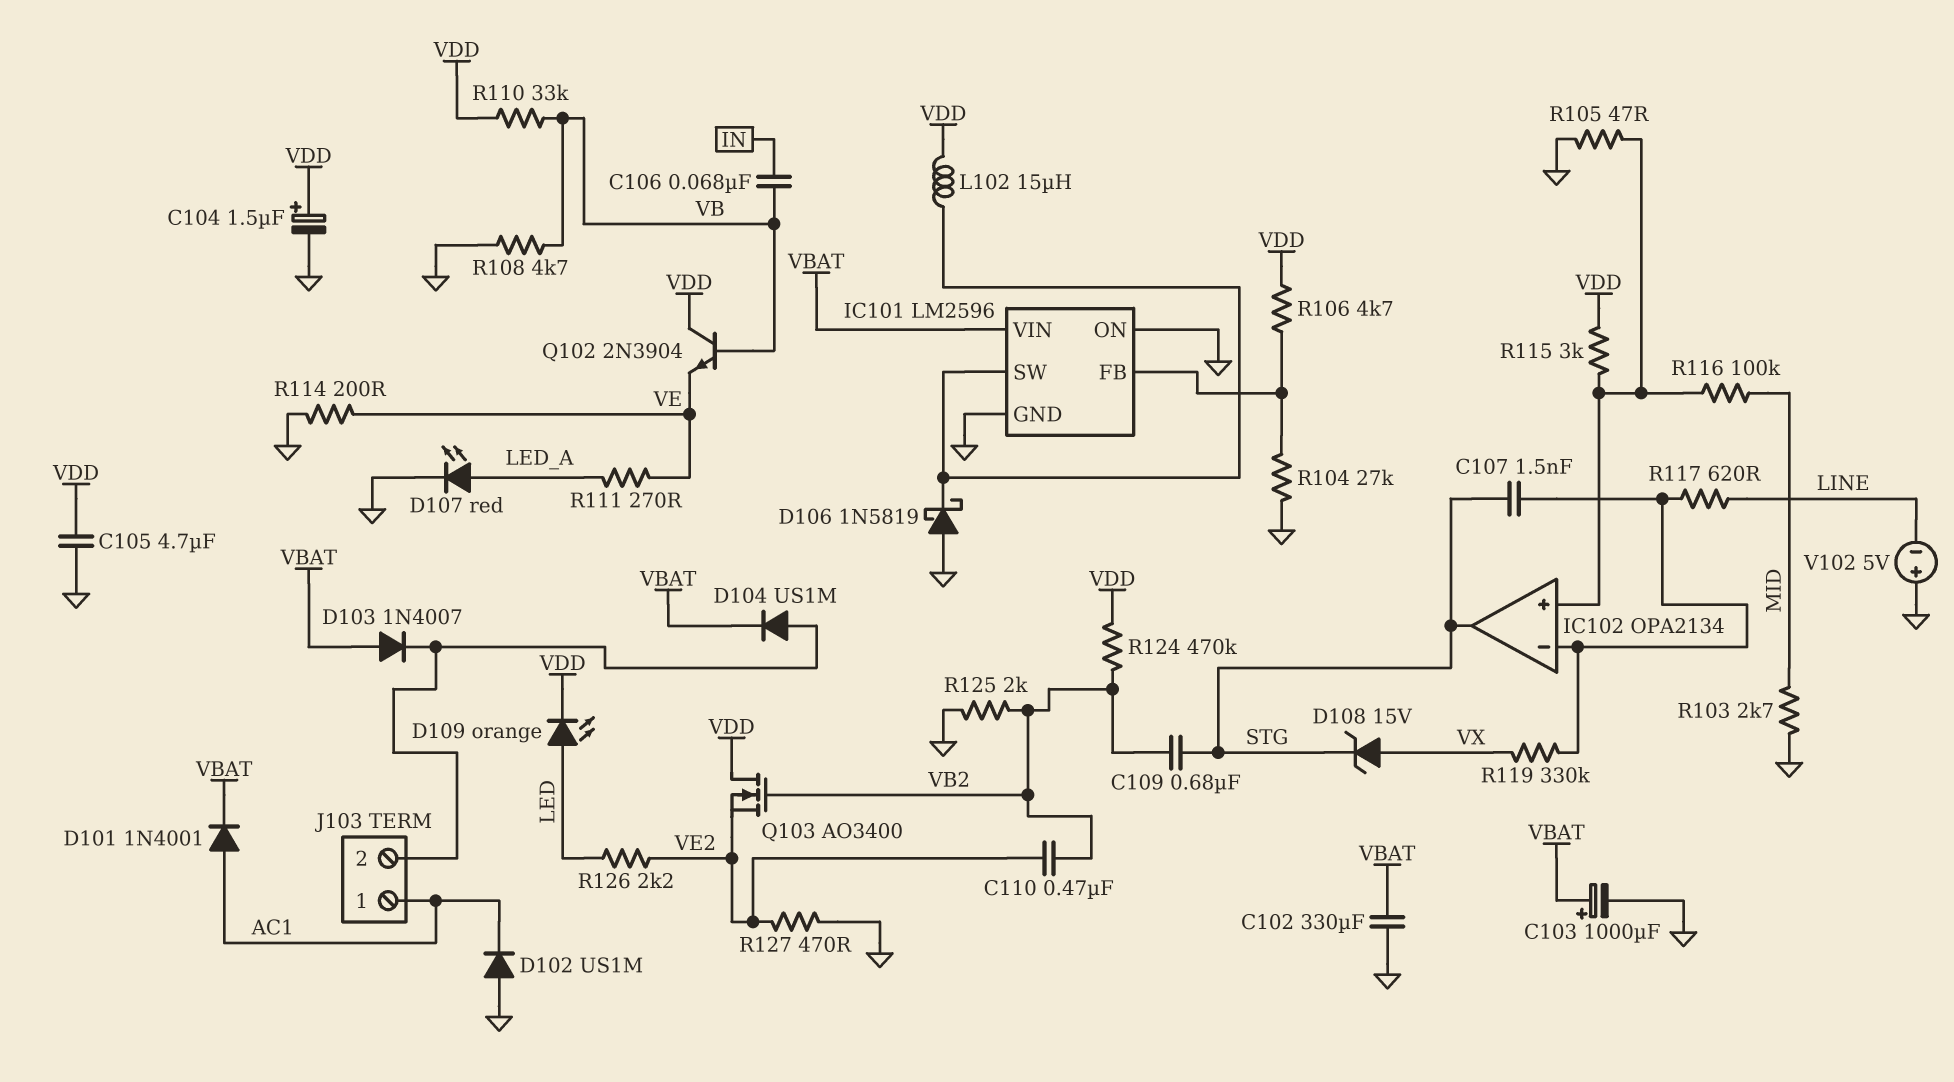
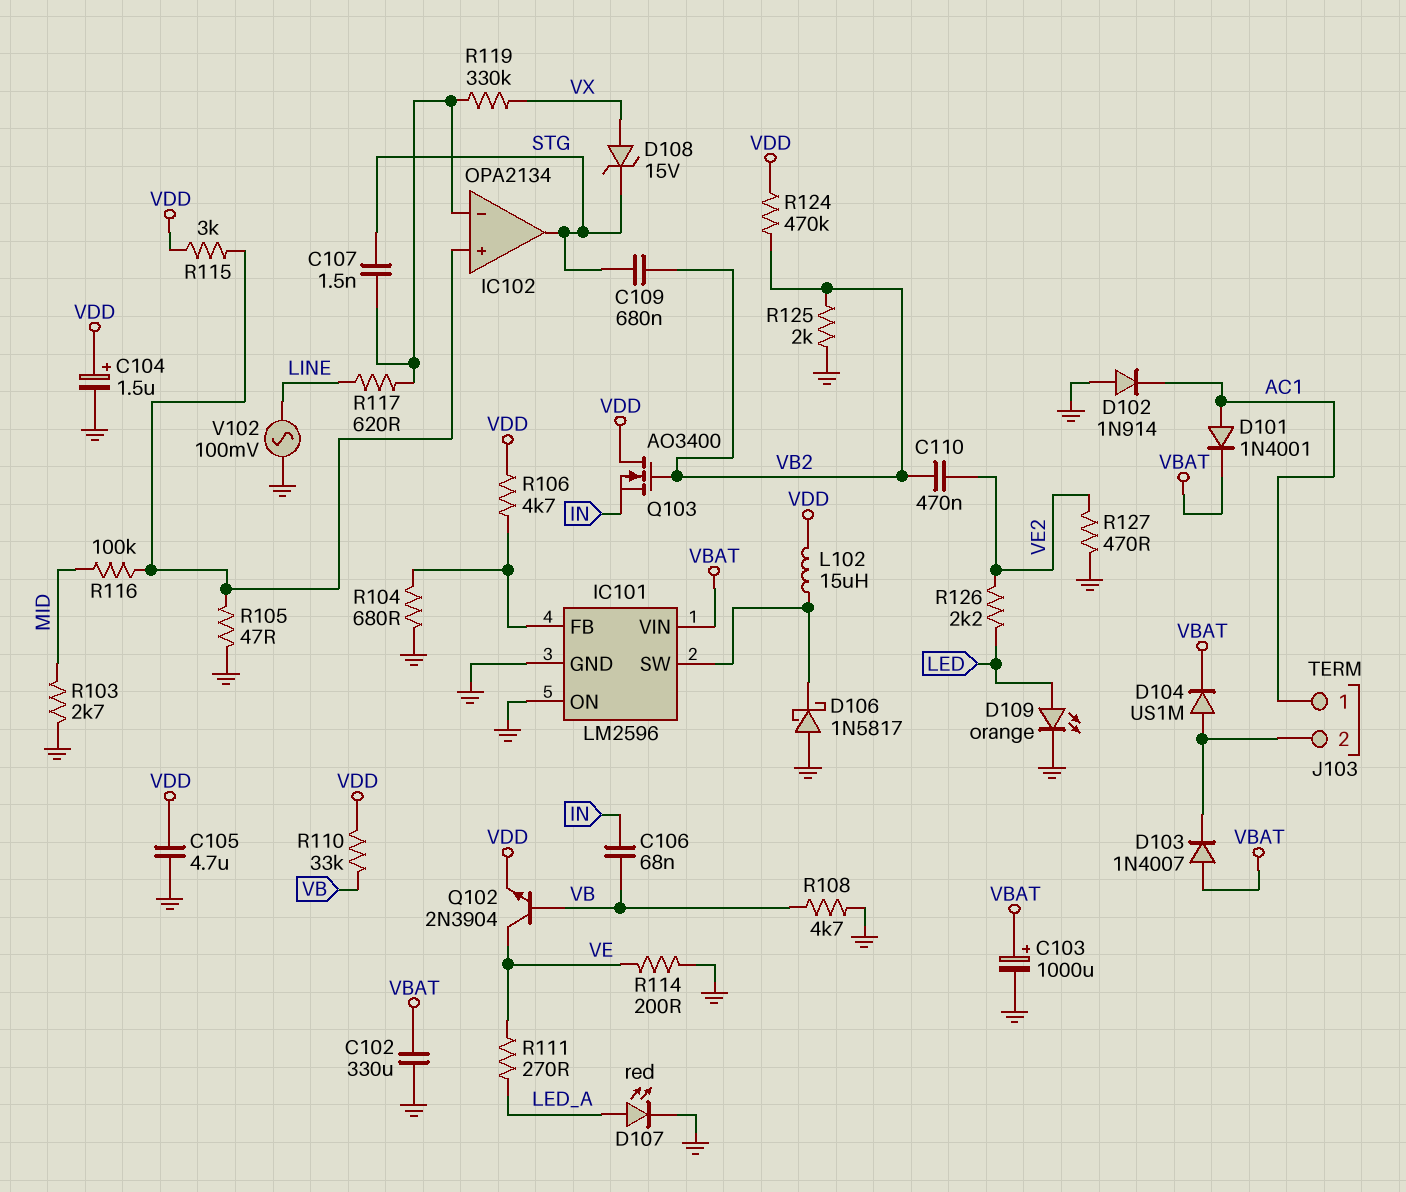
D102: diode US1M (A GND, K AC1) -> diode 1N914 (A GND, K AC1)
D106: schottky 1N5819 (A GND, K IC101/SW) -> schottky 1N5817 (A GND, K IC101/SW)
D109: LED orange (A LED, K VDD) -> LED orange (A LED, K GND)
Q102: NPN 2N3904 (B VB, C VDD, E VE) -> NPN 2N3904 (B VB, C VE, E VDD)
Q103: NMOS AO3400 (G VB2, D VDD, S VE2) -> NMOS AO3400 (G VB2, D VDD, S IN)
R104: 27k (GND, IC101/FB) -> 680 (GND, IC101/FB)
V102: 5V (plus GND, minus LINE) -> AC 100mV (GND, LINE)

